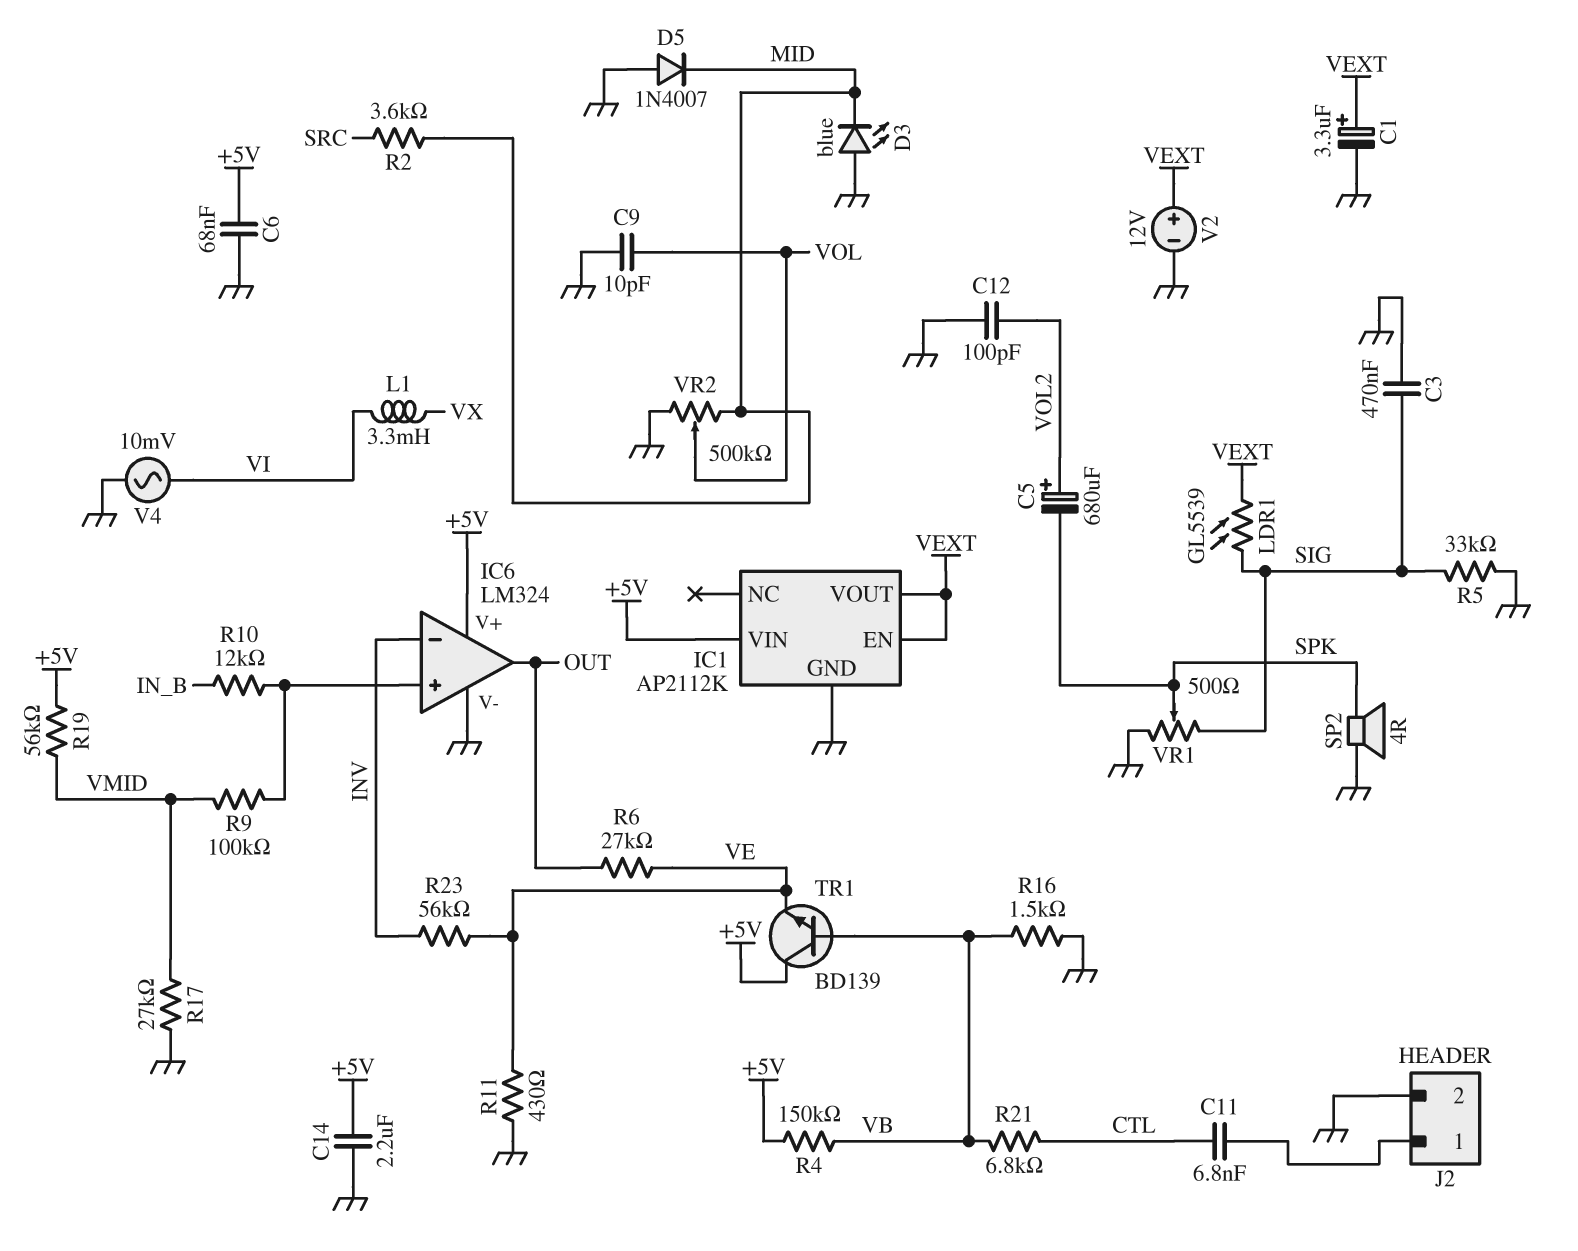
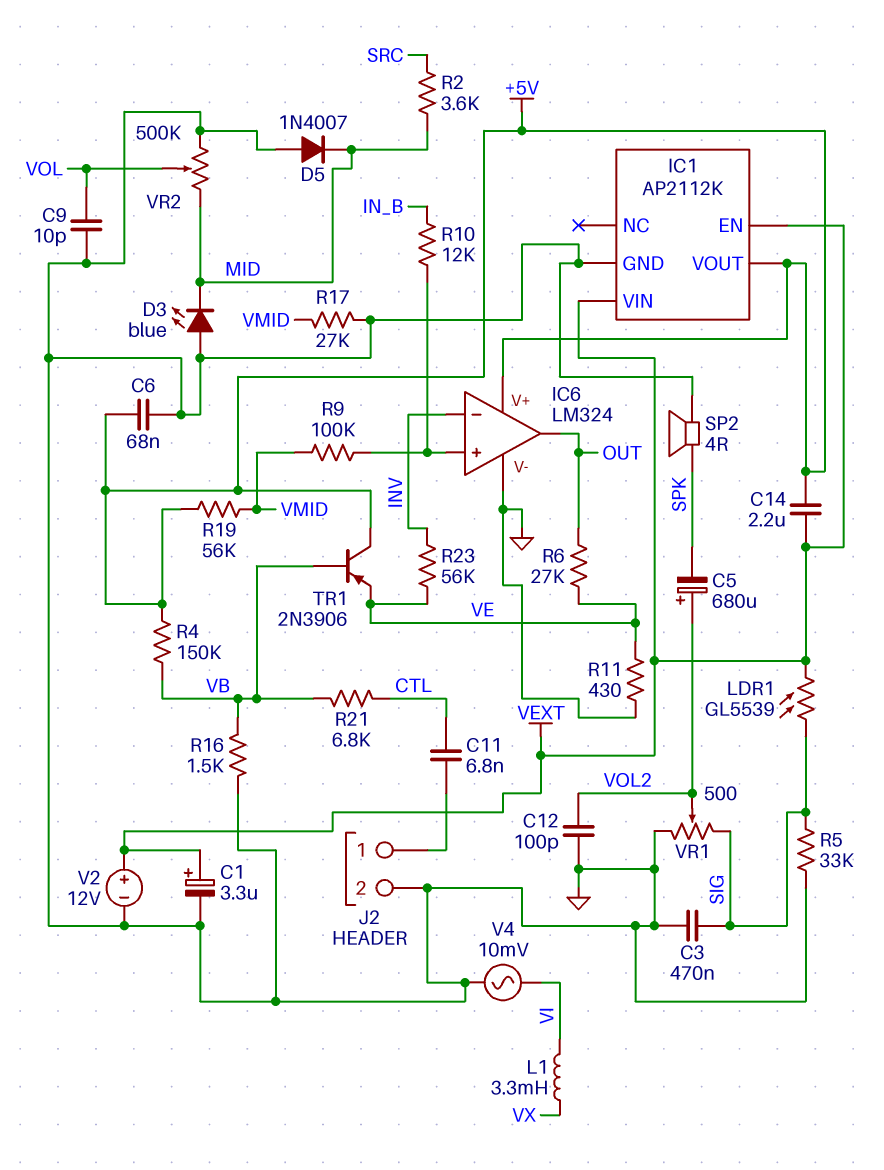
C14: 2.2uF (+5V, GND) -> 2.2uF (+5V, VEXT)
IC1 pin VIN: +5V -> VEXT
IC1 pin VOUT: VEXT -> +5V
TR1: NPN BD139 (B VB, C +5V, E VE) -> PNP 2N3906 (B VB, C +5V, E VE)
VR1: 500 (GND, SIG, wiper SPK) -> 500 (GND, SIG, wiper VOL2)

